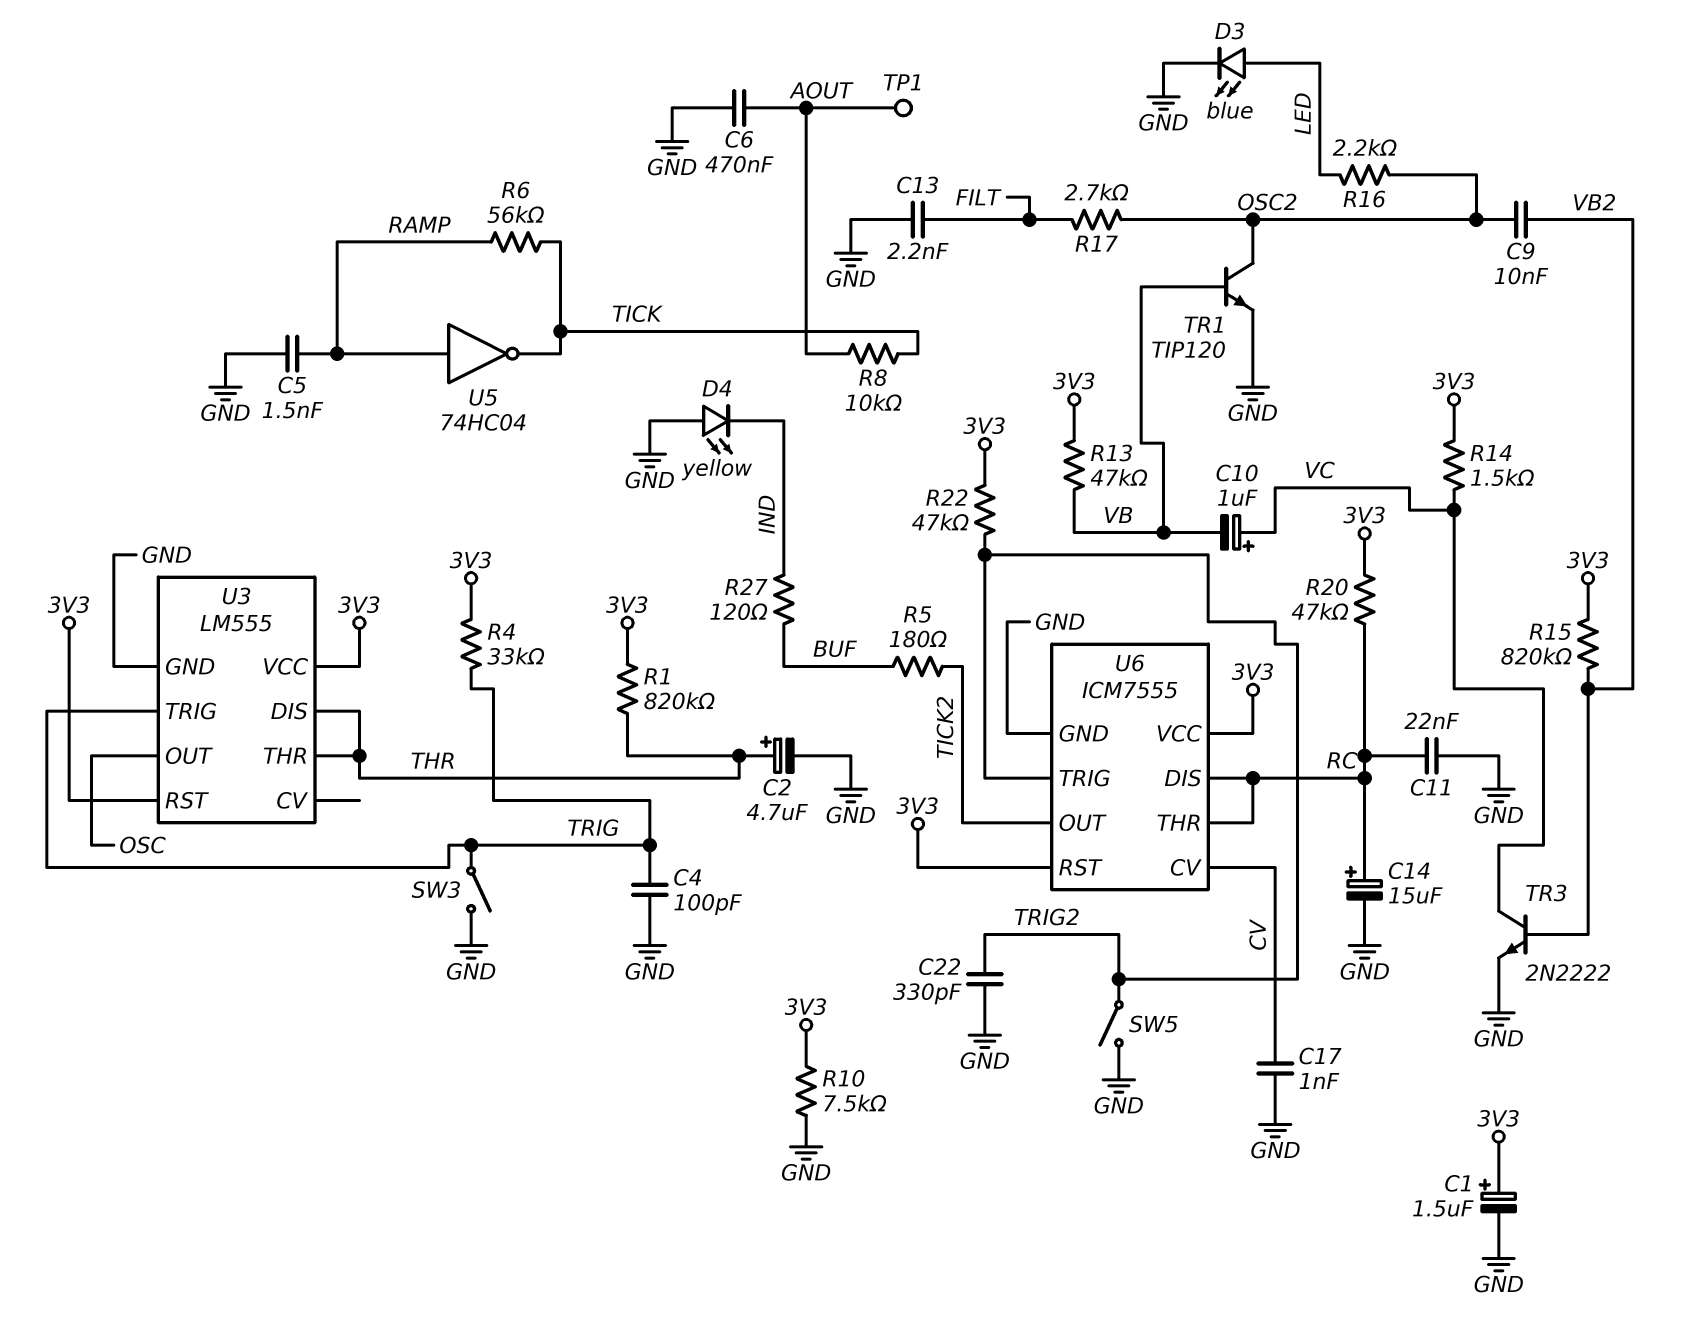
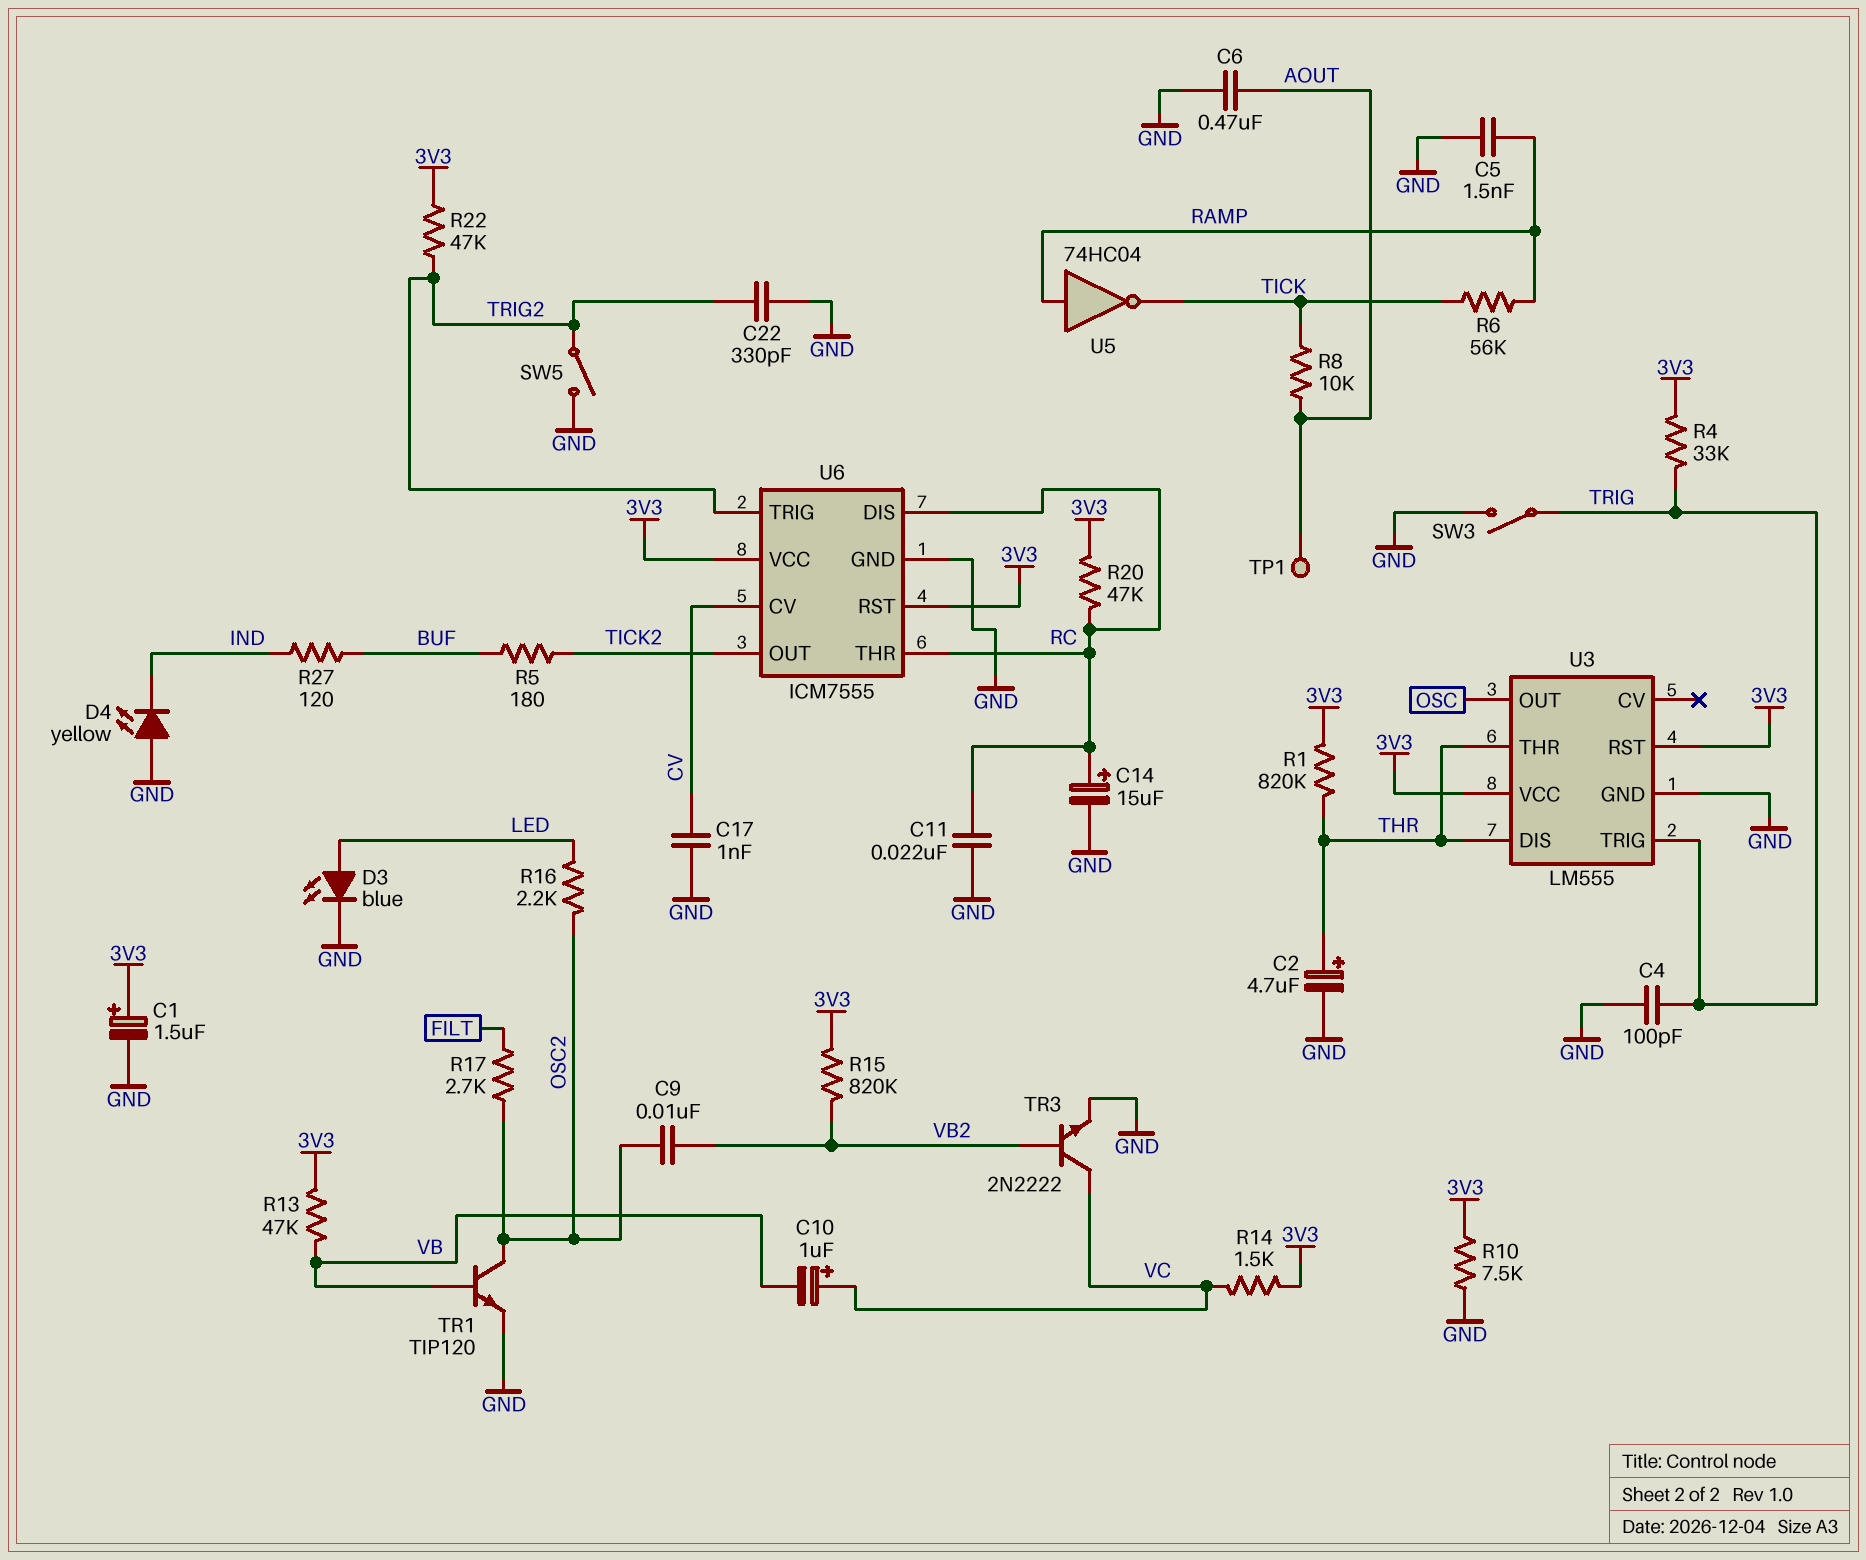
C13: 2.2nF (FILT, GND) -> none

